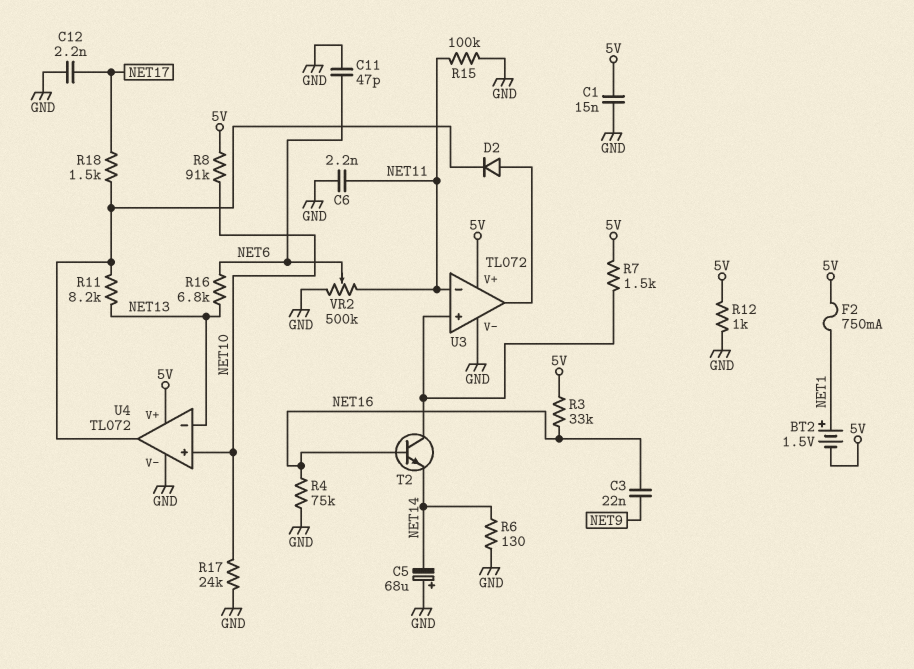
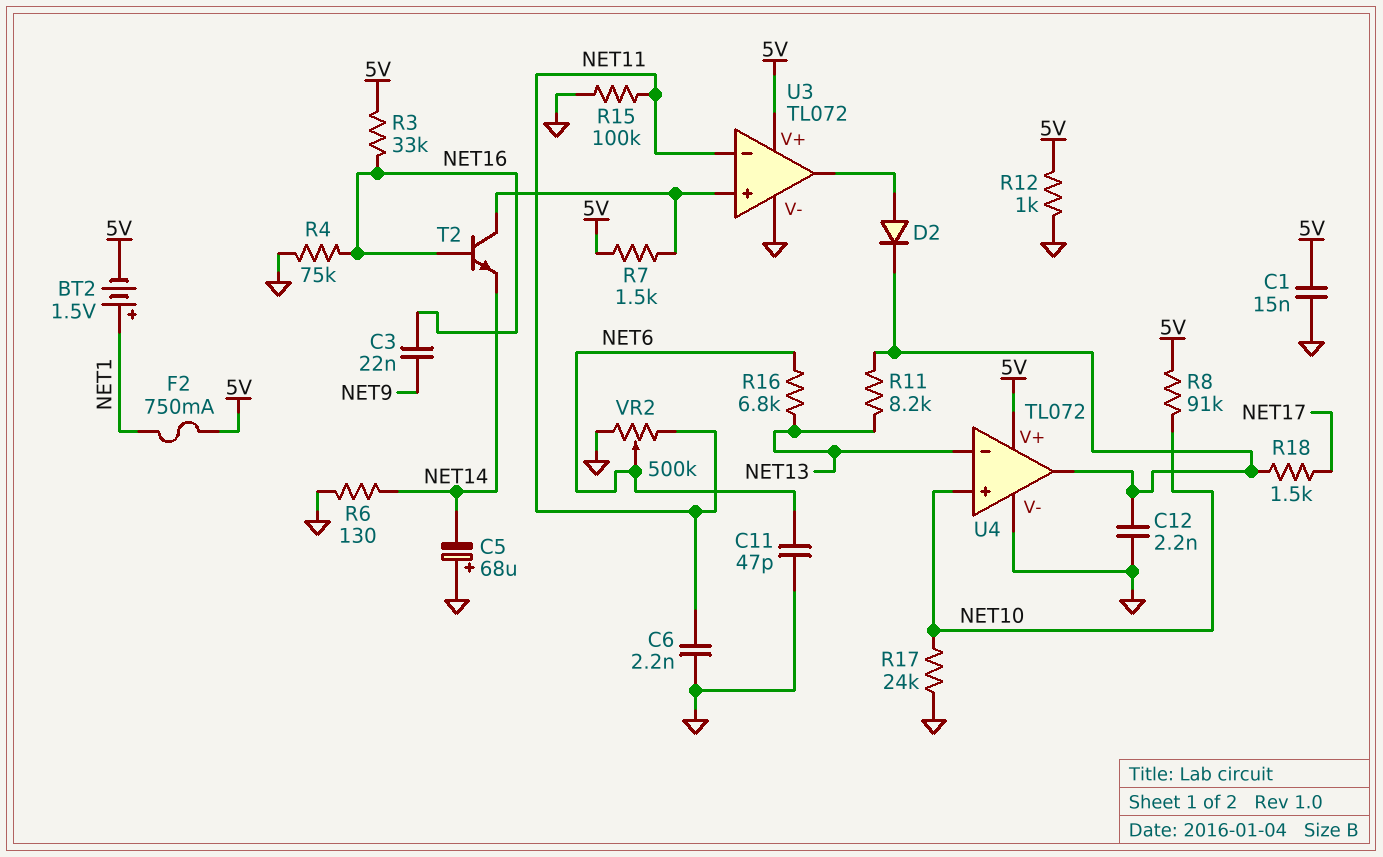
C12: 2.2nF (GND, NET17) -> 2.2nF (GND, U4/out)

